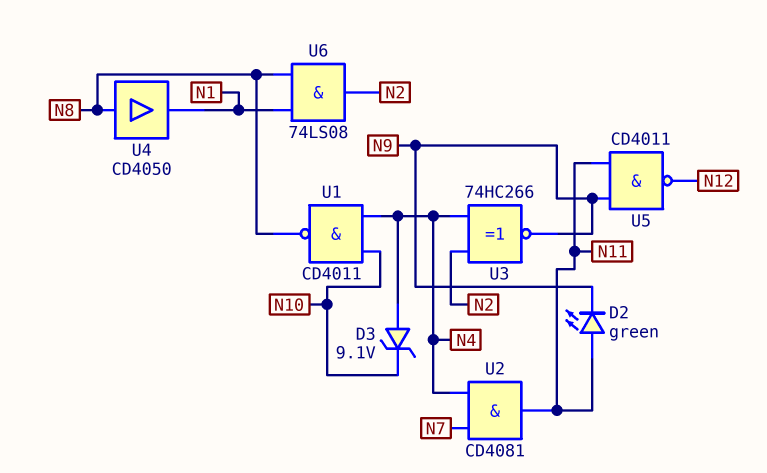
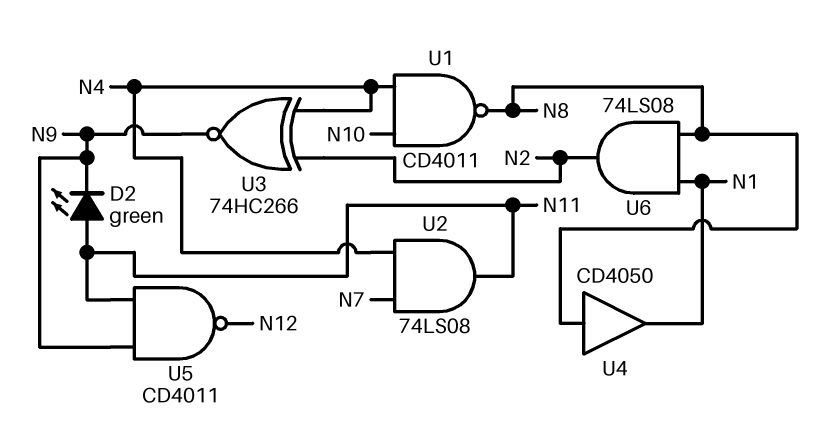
D3: zener 9.1V (A N4, K N10) -> none
U2: AND CD4081 (in N4, in N7, out N11) -> AND 74LS08 (in N4, in N7, out N11)

